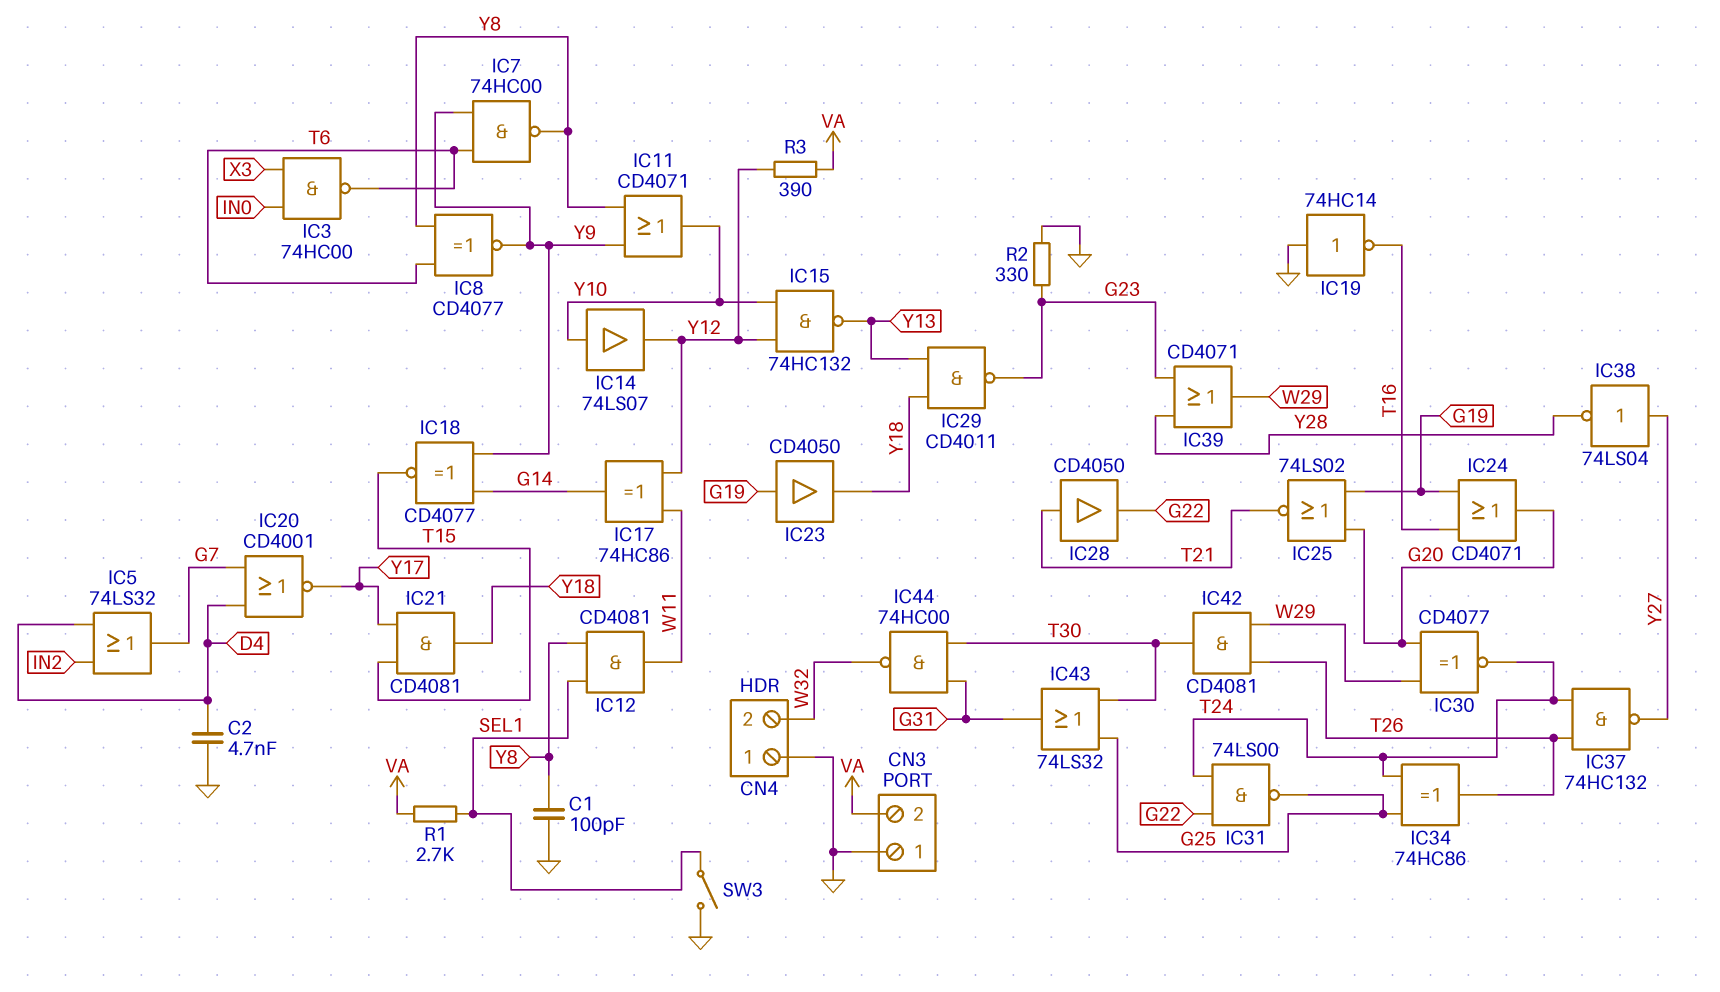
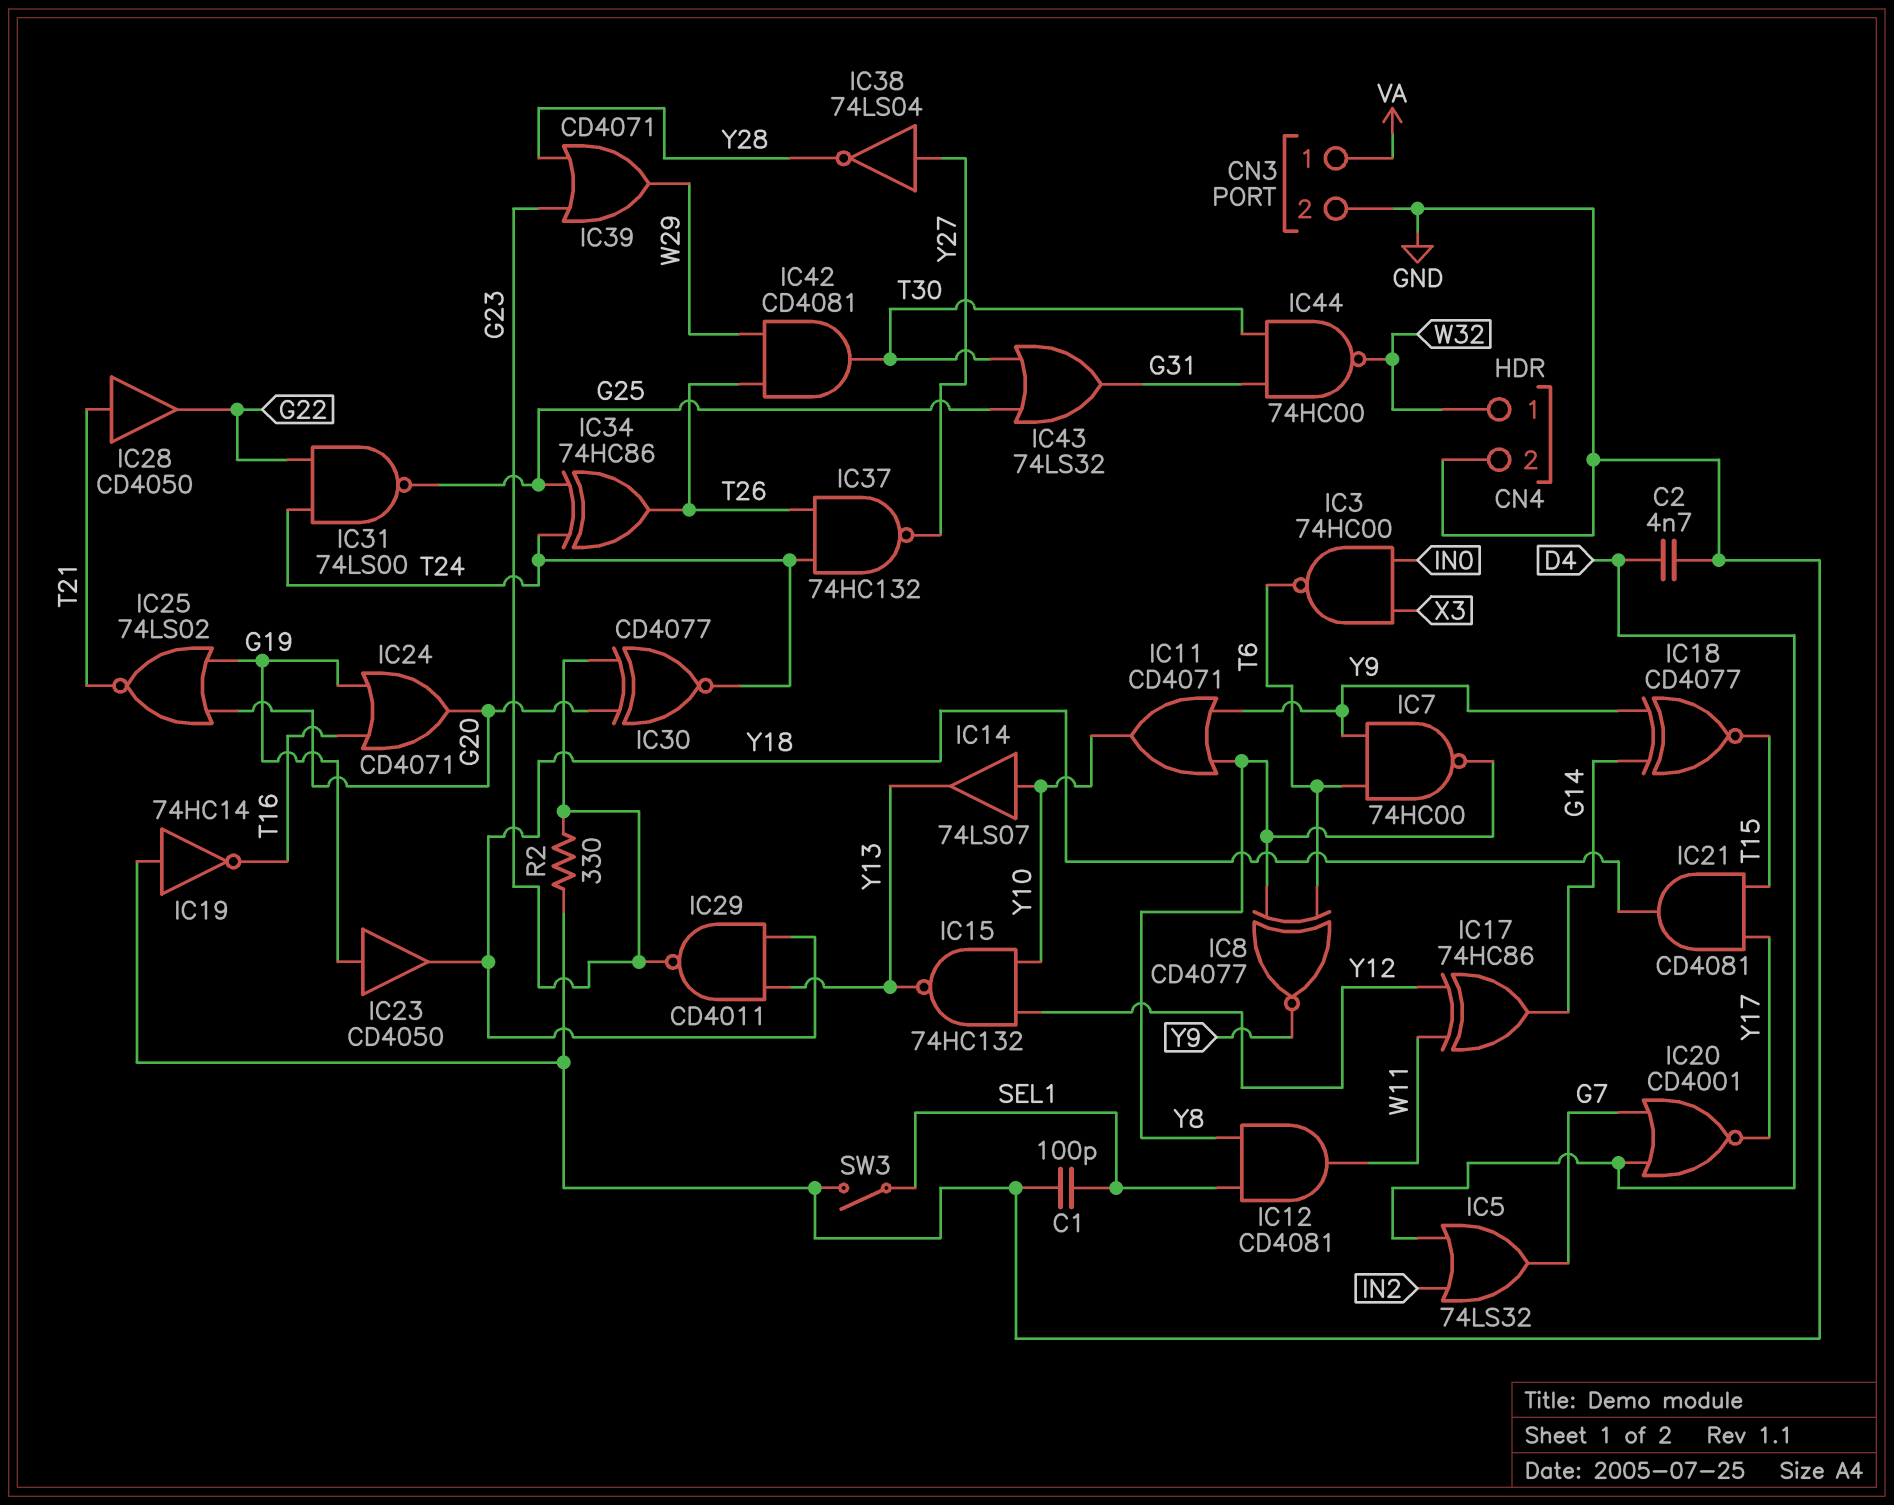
C1: 100pF (GND, Y8) -> 100pF (GND, SEL1)
CN3 pin 1: GND -> VA
CN3 pin 2: VA -> GND
CN4 pin 1: GND -> W32
CN4 pin 2: W32 -> GND
IC14: buffer 74LS07 (in Y10, out Y12) -> buffer 74LS07 (in Y10, out Y13)
IC30: XNOR CD4077 (in G20, in W29, out T24) -> XNOR CD4077 (in G20, in G23, out T24)
R1: 2.7k (SEL1, VA) -> none
R3: 390 (VA, Y12) -> none

